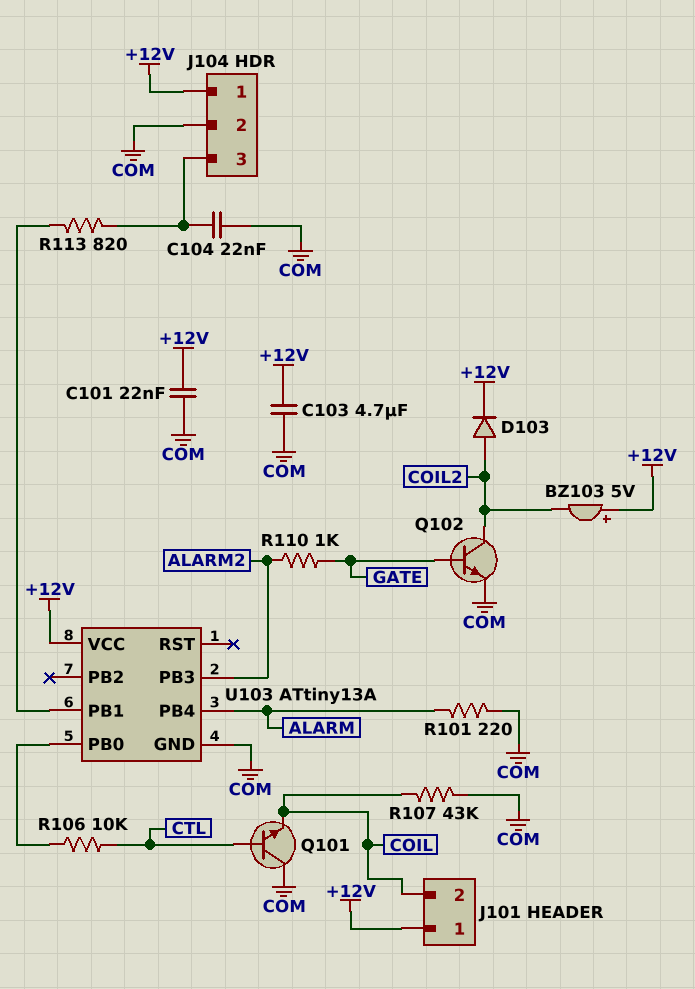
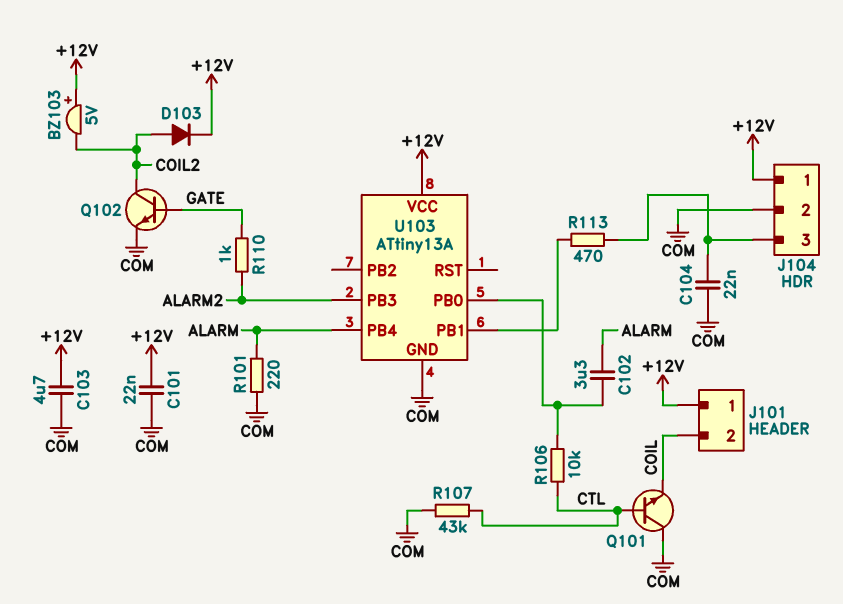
C102: none -> 3.3uF (ALARM, U103/PB0)
R107: 43k (COIL, COM) -> 43k (COM, CTL)
R113: 820 (J104/3, U103/PB1) -> 470 (J104/3, U103/PB1)

